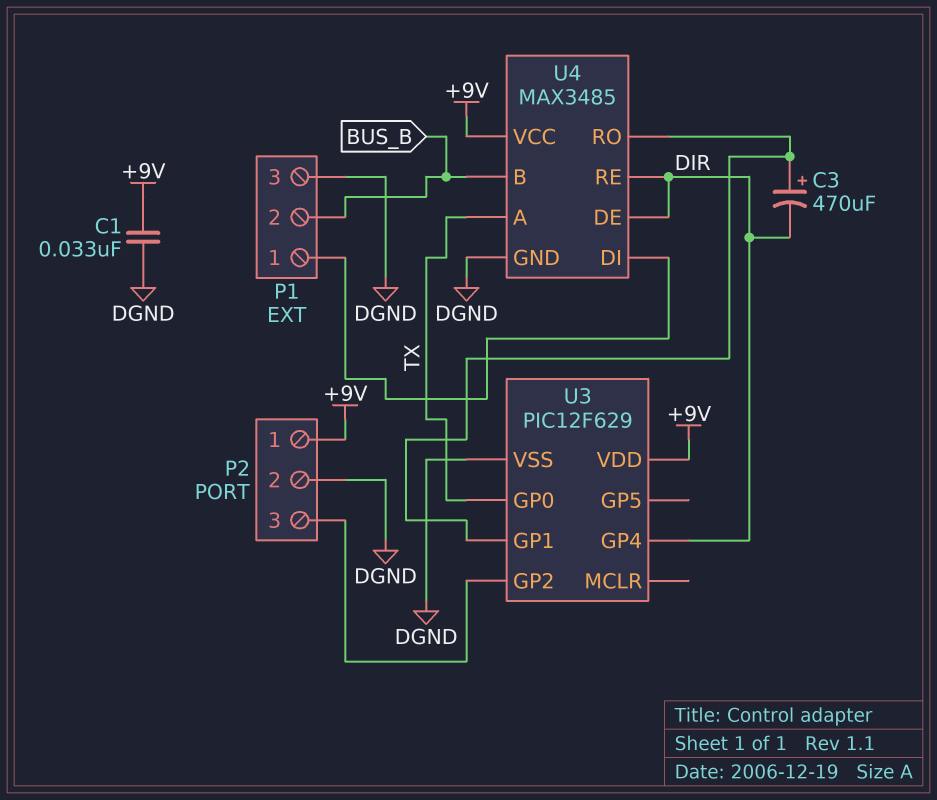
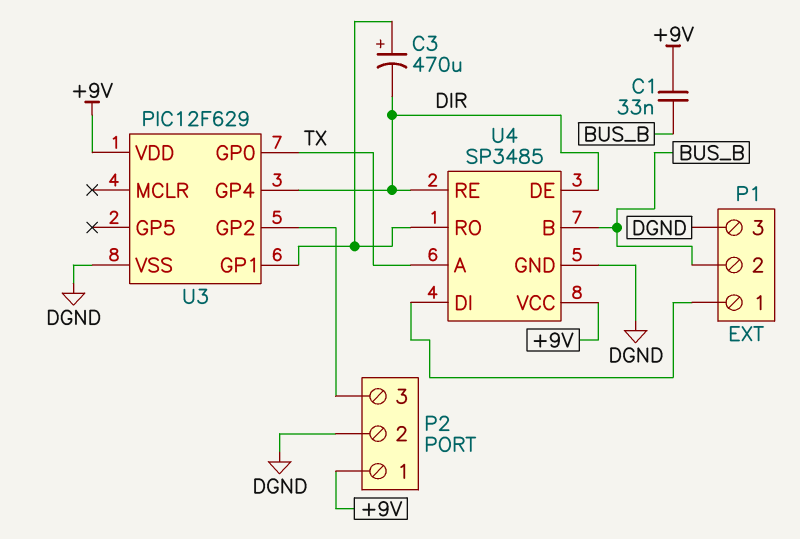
C1: 33nF (+9V, DGND) -> 33nF (+9V, BUS_B)
U4: MAX3485 -> SP3485

